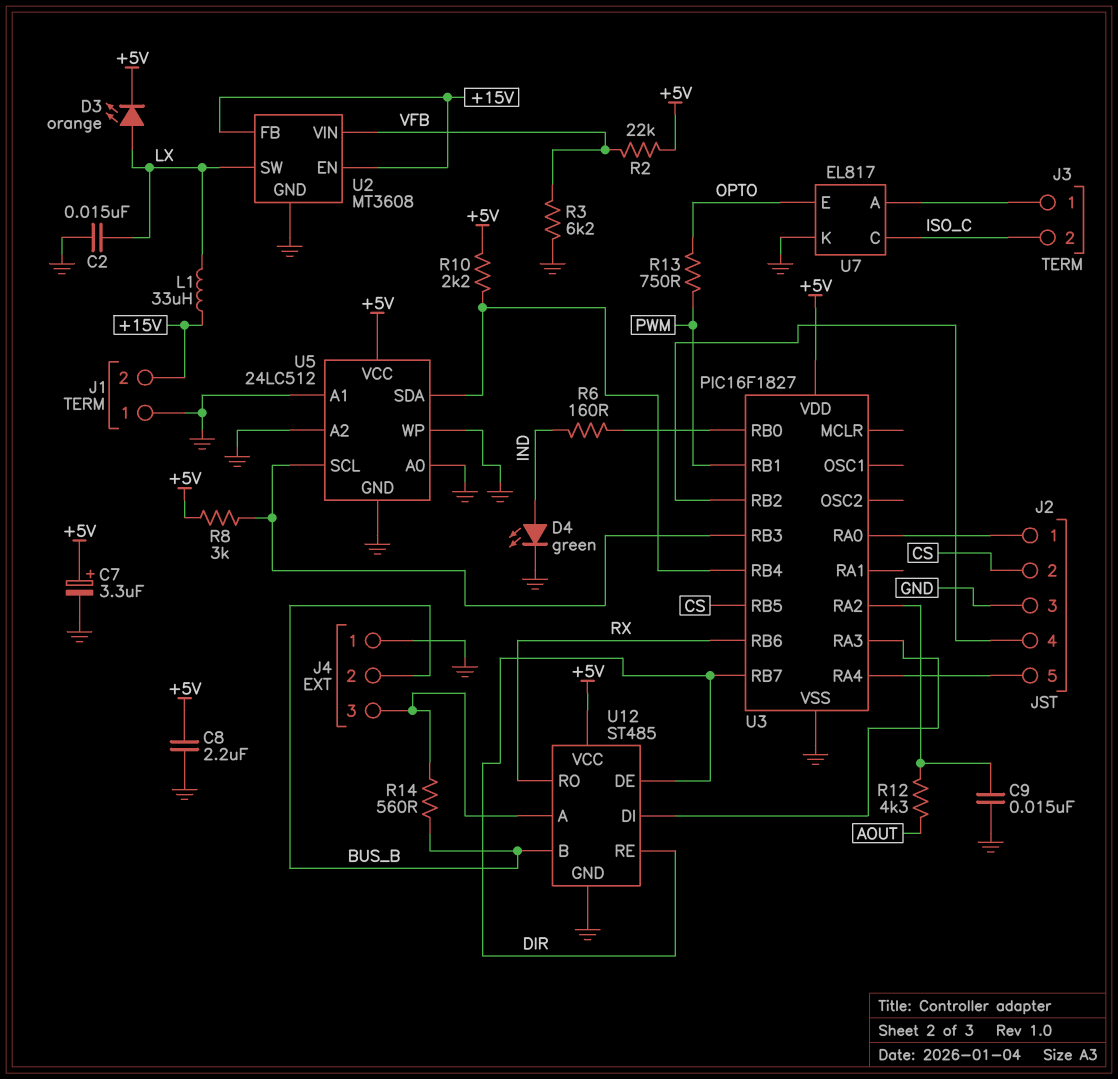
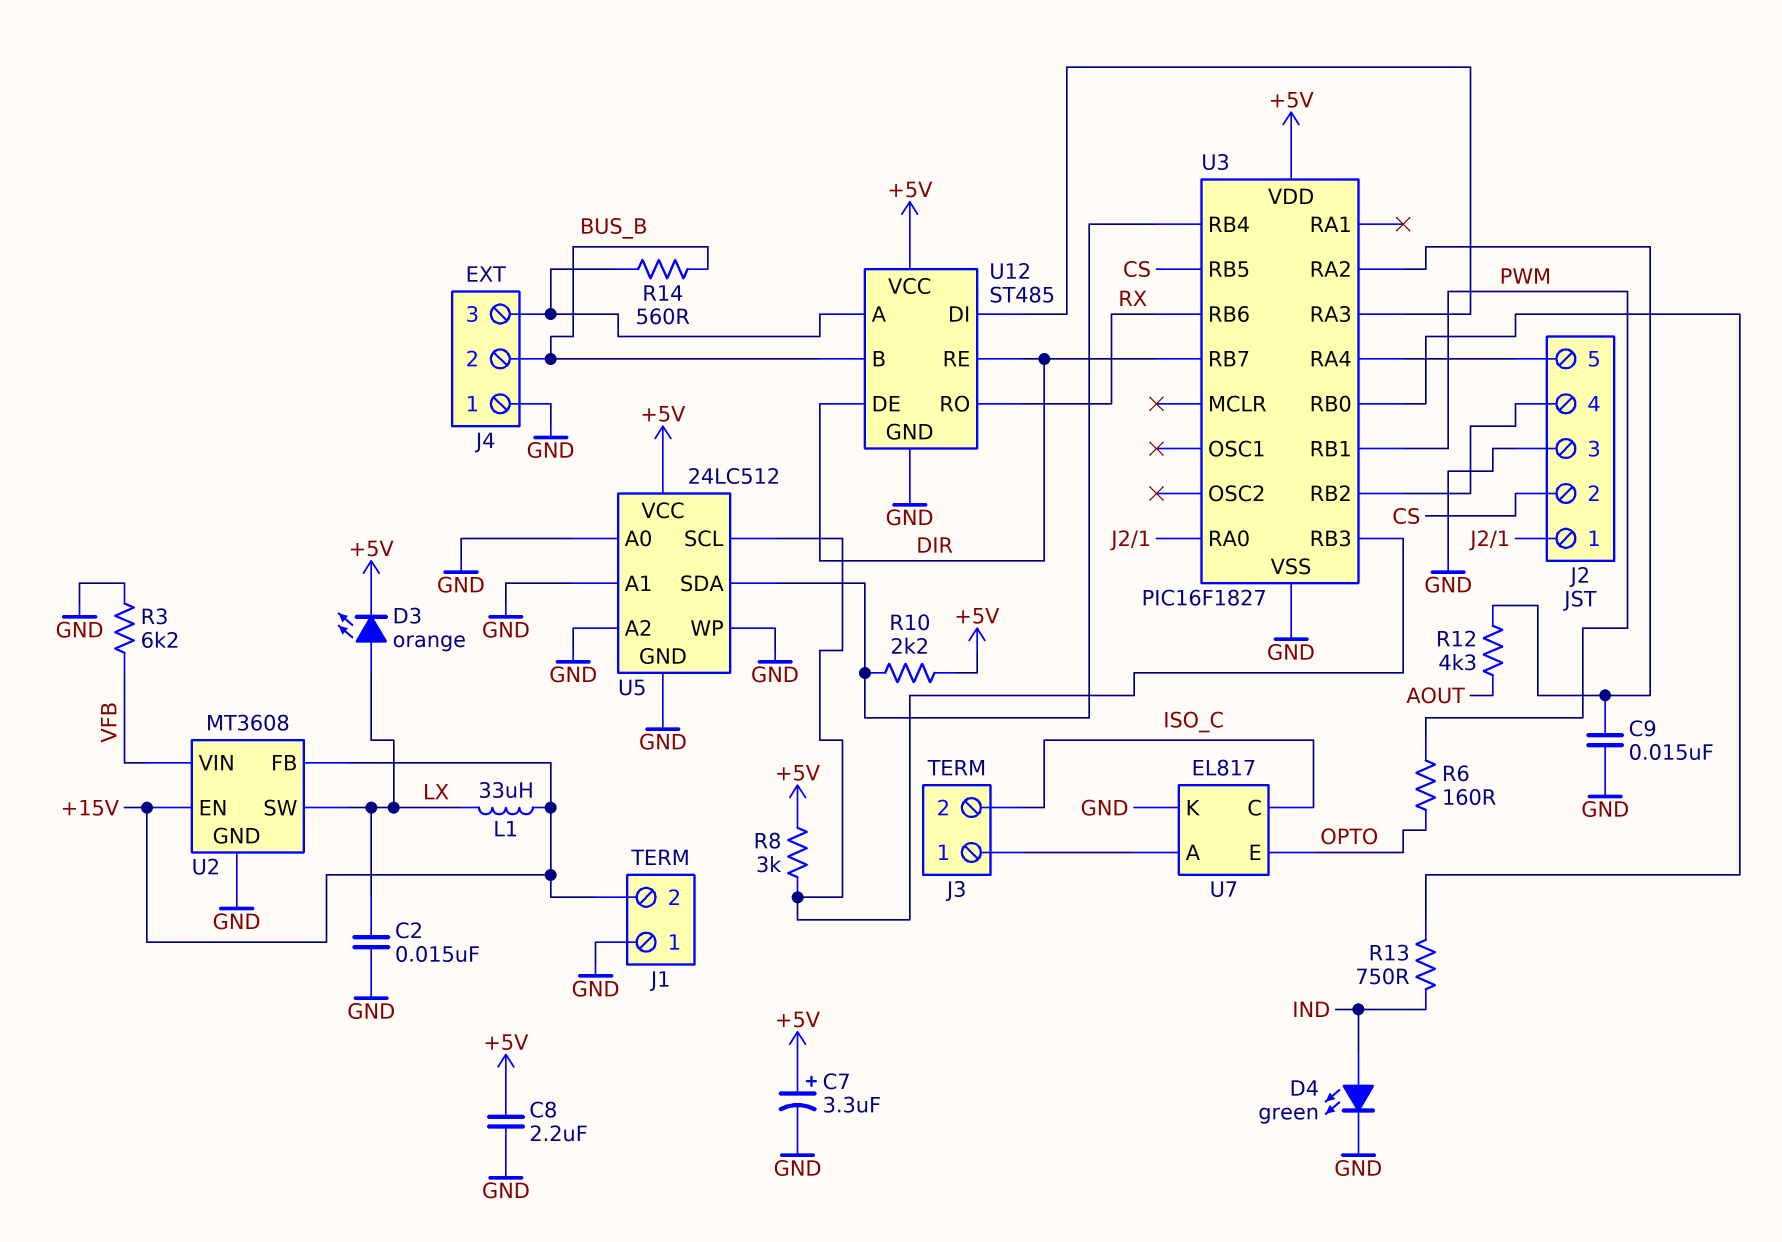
R2: 22k (+5V, VFB) -> none
R6: 160 (IND, U3/RB0) -> 160 (OPTO, PWM)
R13: 750 (OPTO, PWM) -> 750 (IND, U3/RB0)

